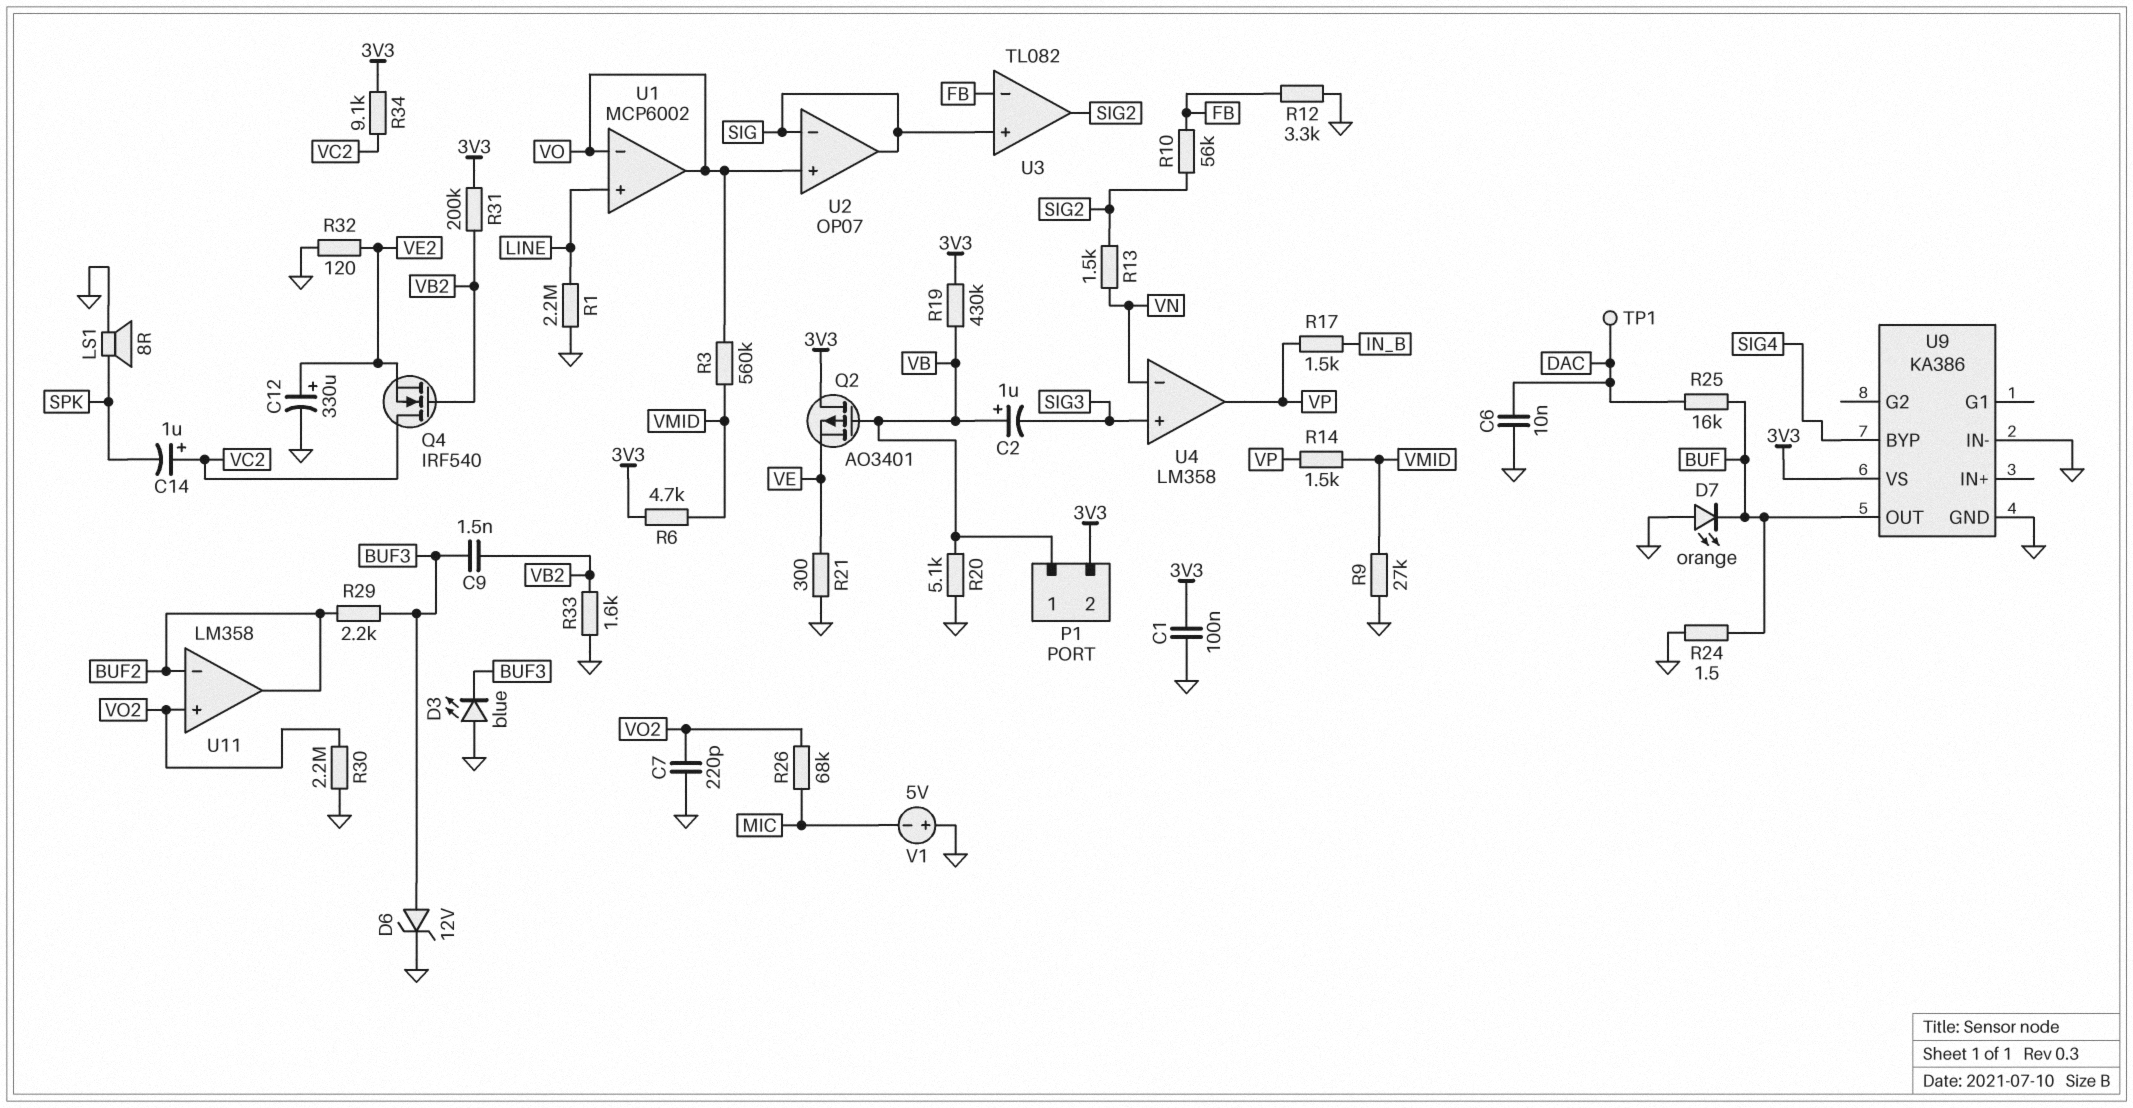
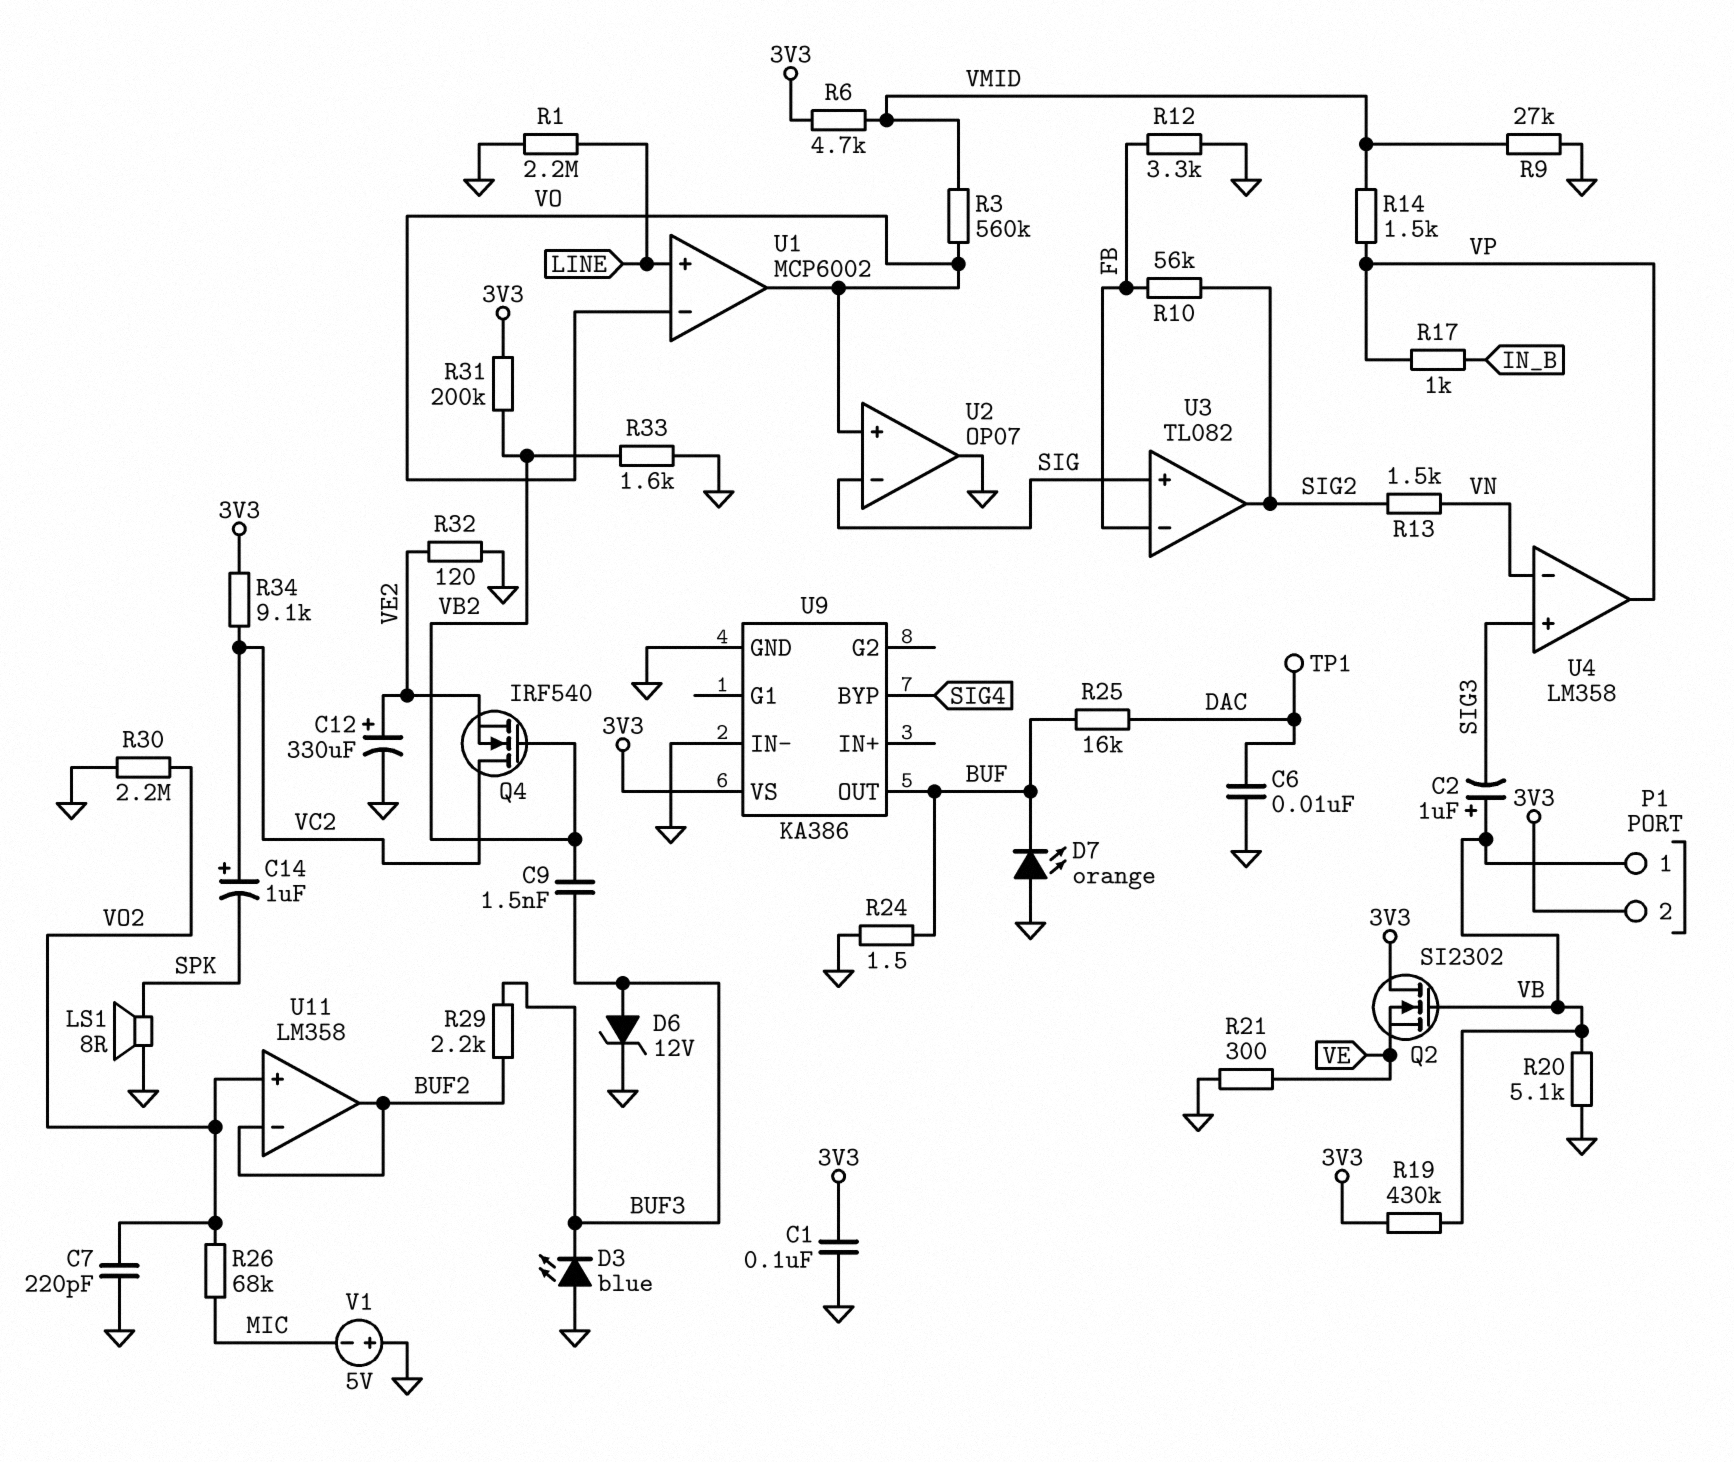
Q2: PMOS AO3401 (G VB, D 3V3, S VE) -> NMOS SI2302 (G VB, D 3V3, S VE)
R17: 1.5k (IN_B, VP) -> 1k (IN_B, VP)
U2 pin out: SIG -> GND

